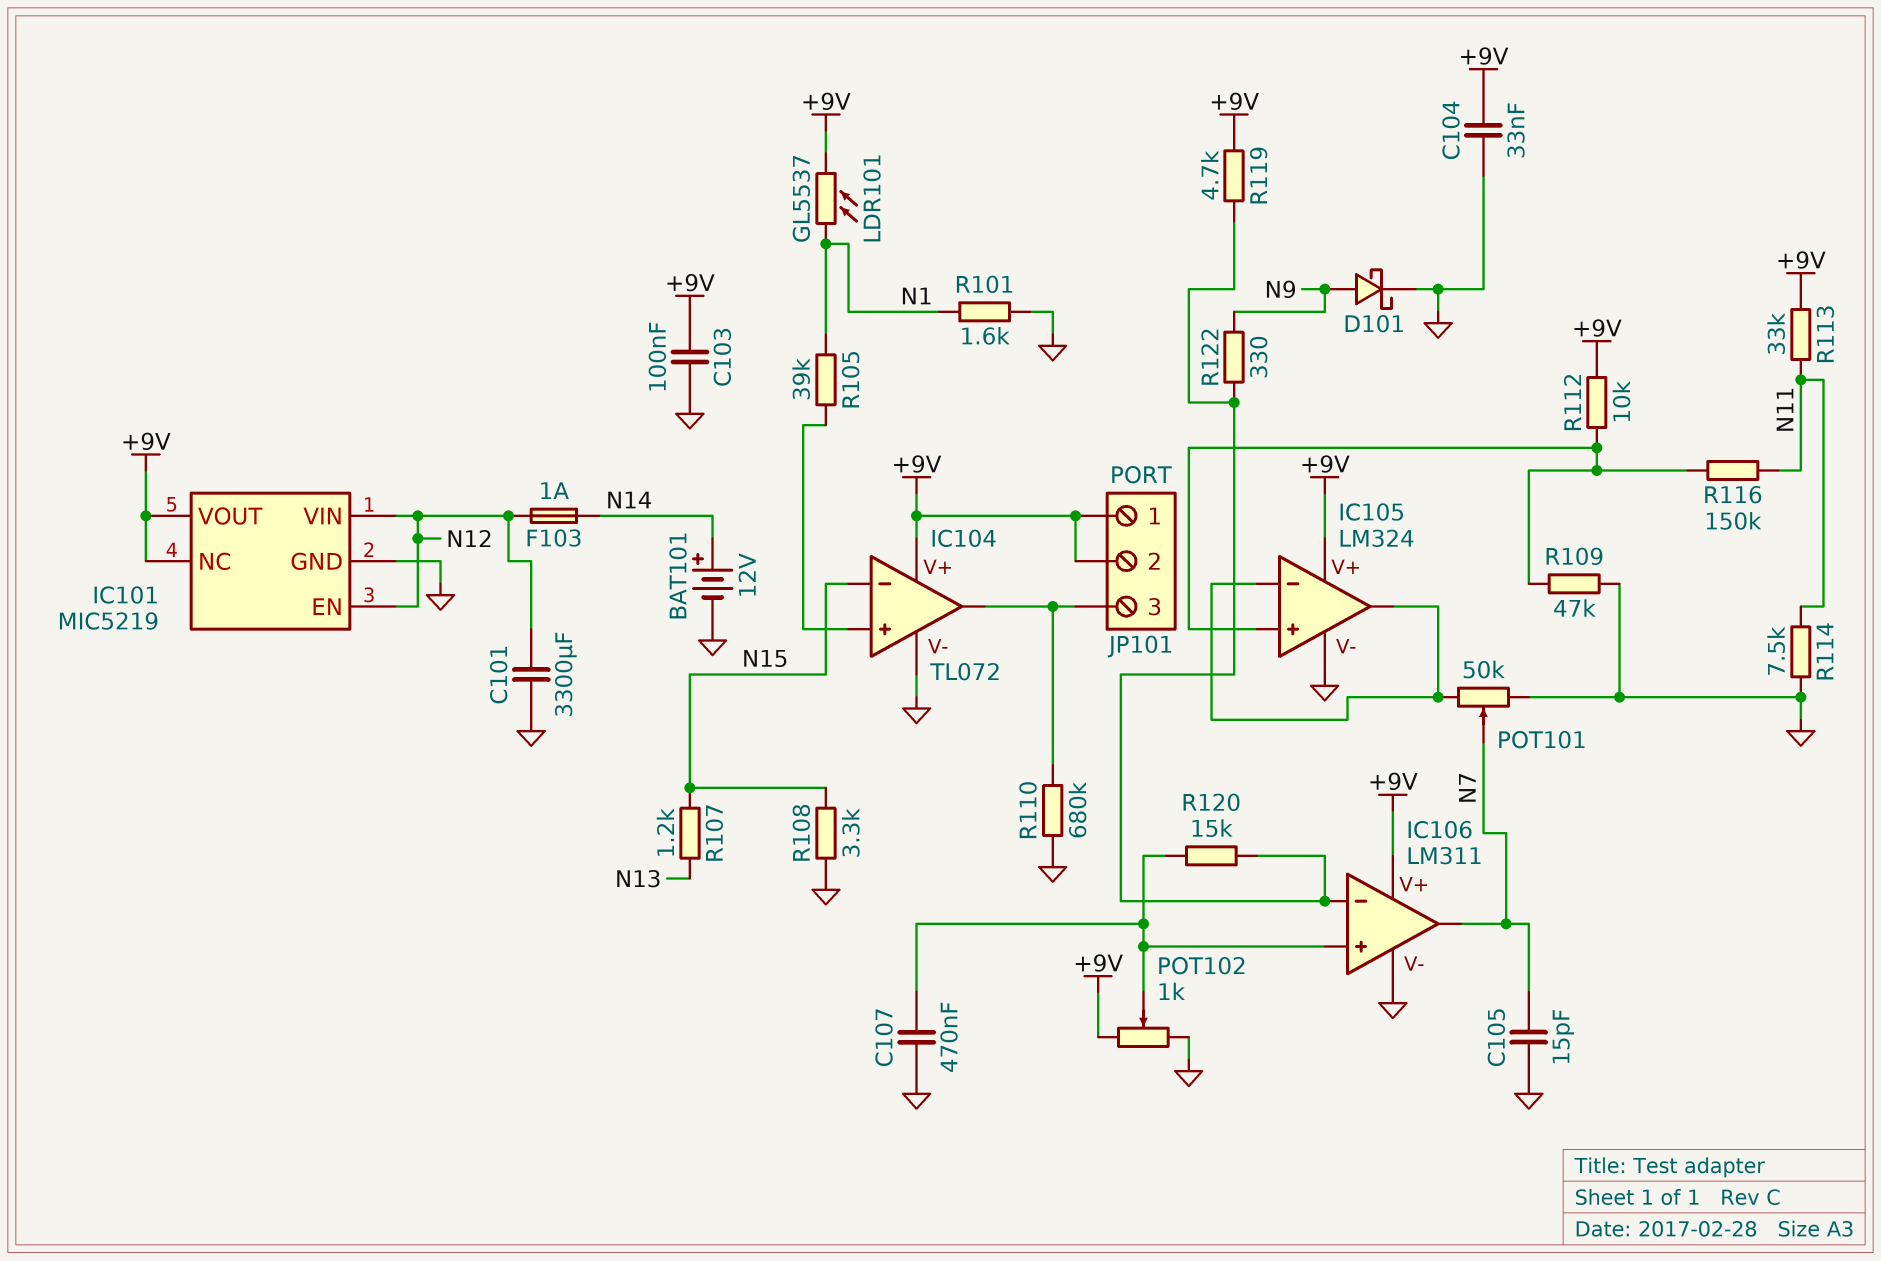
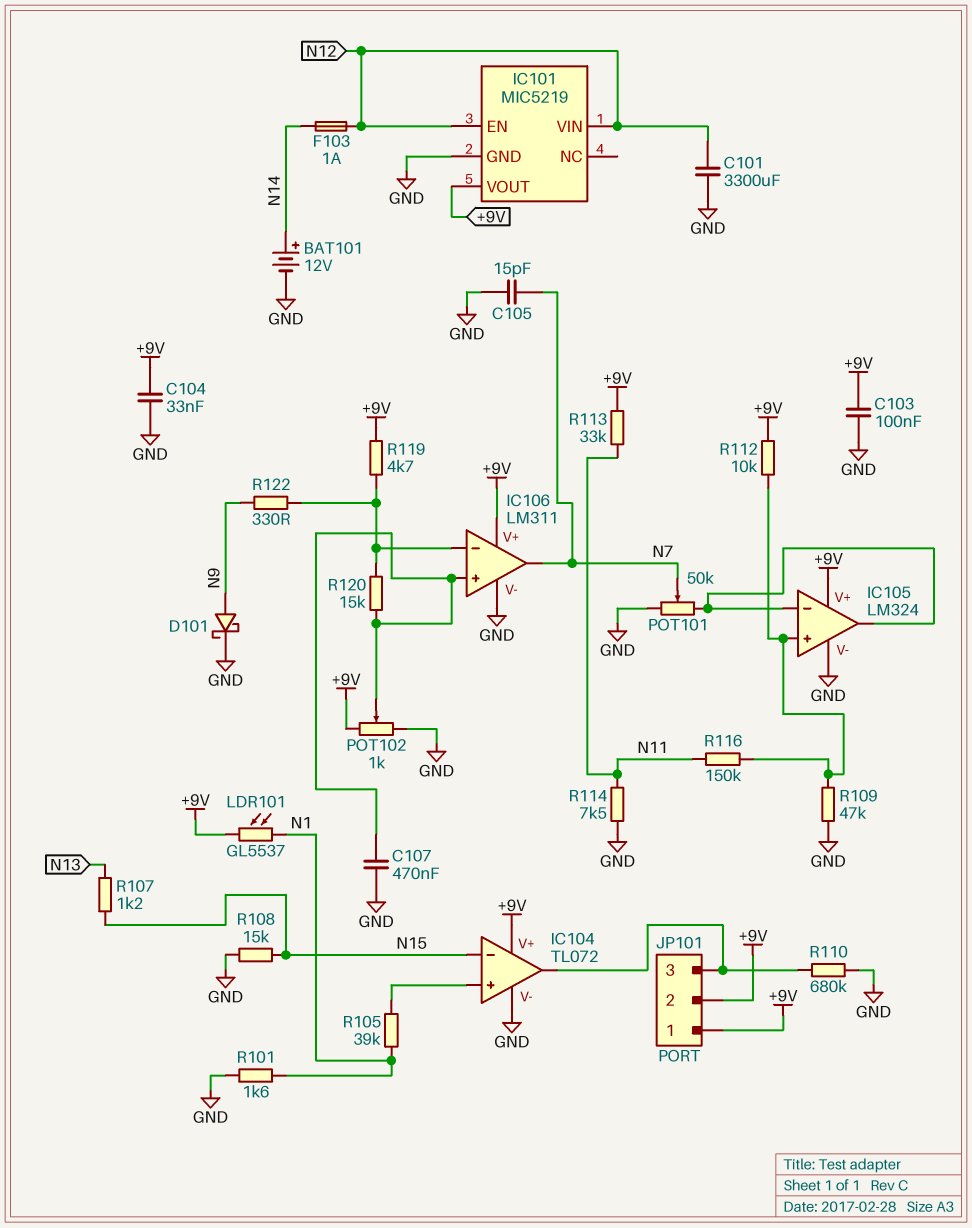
IC101 pin NC: +9V -> none
R108: 3.3k (GND, N15) -> 15k (GND, N15)

